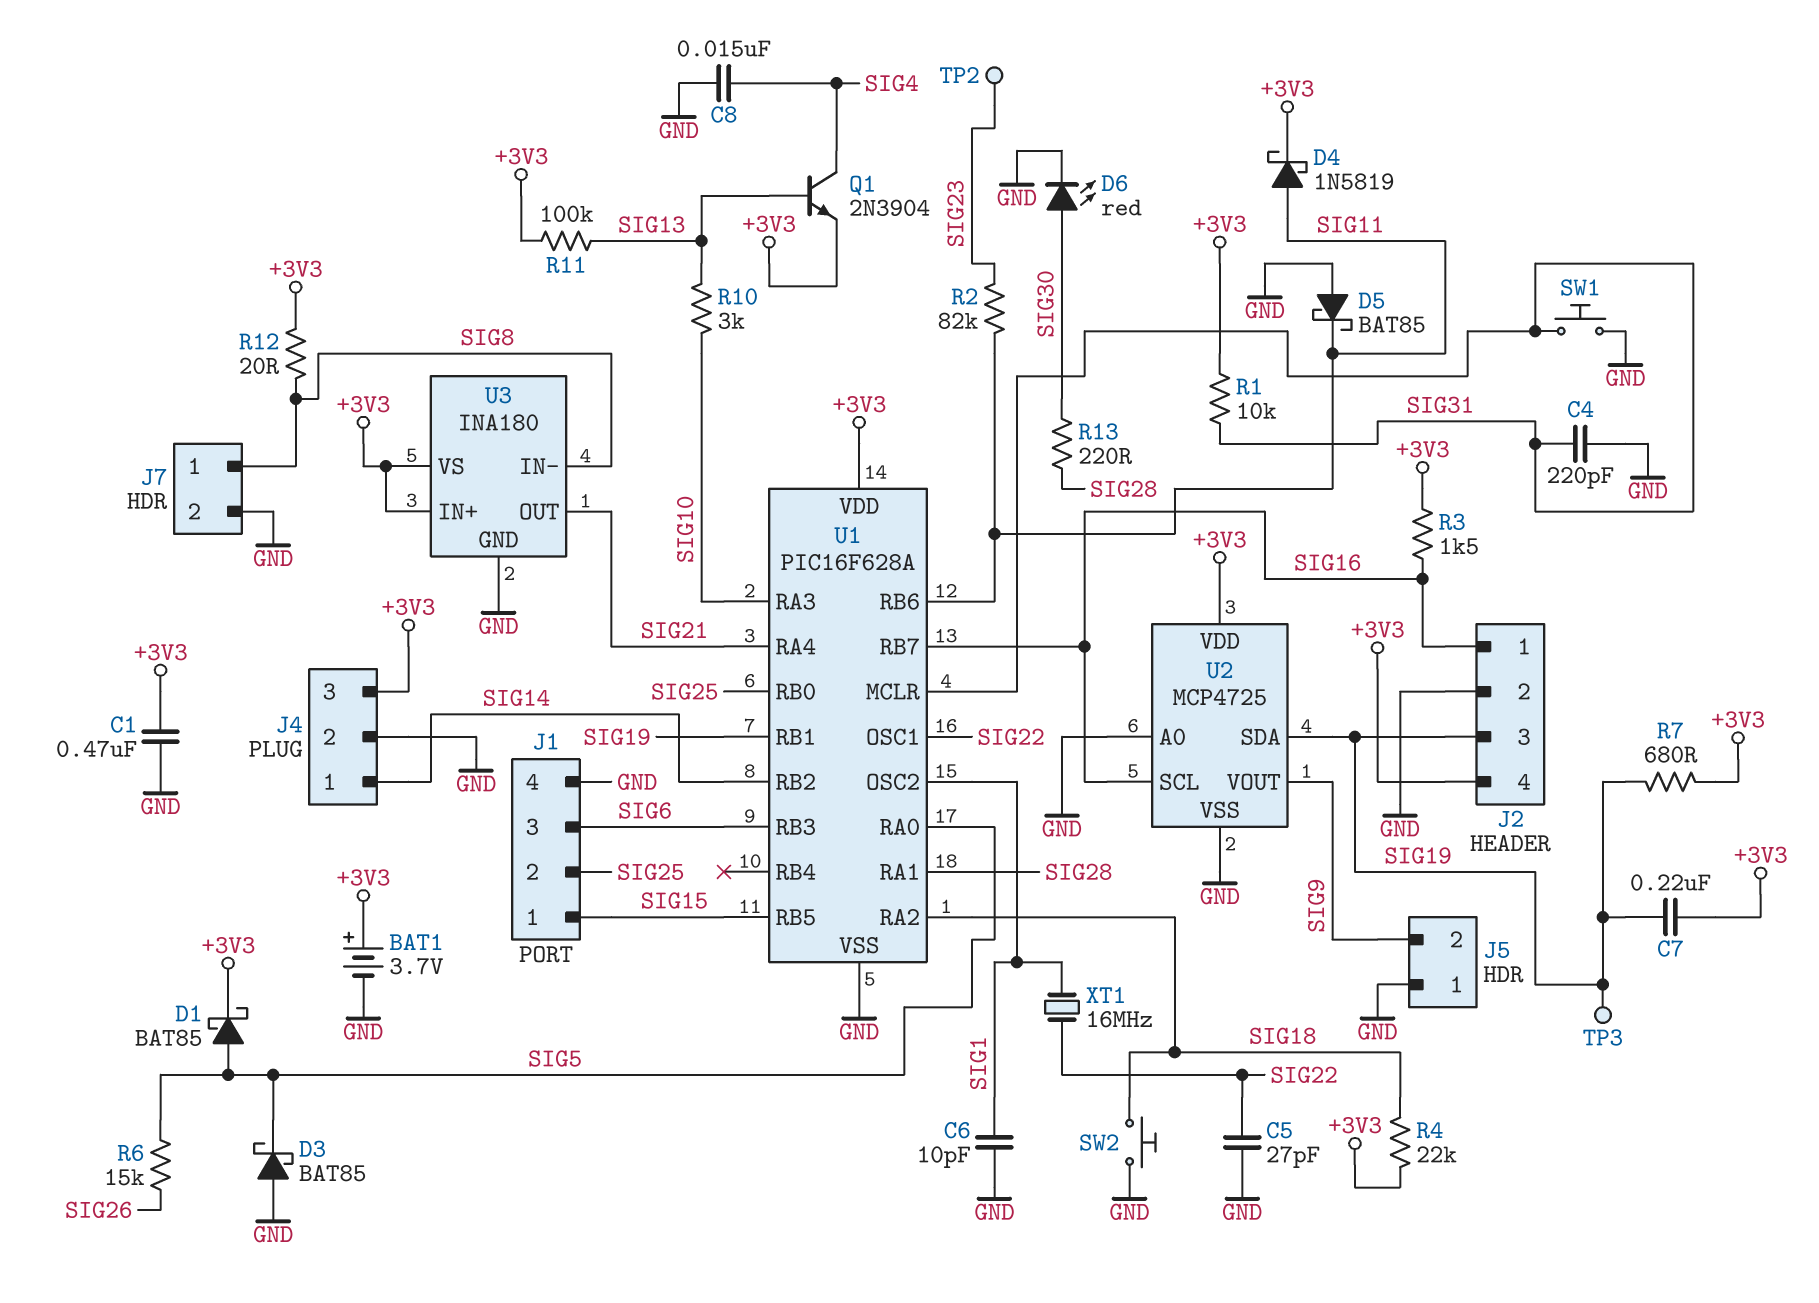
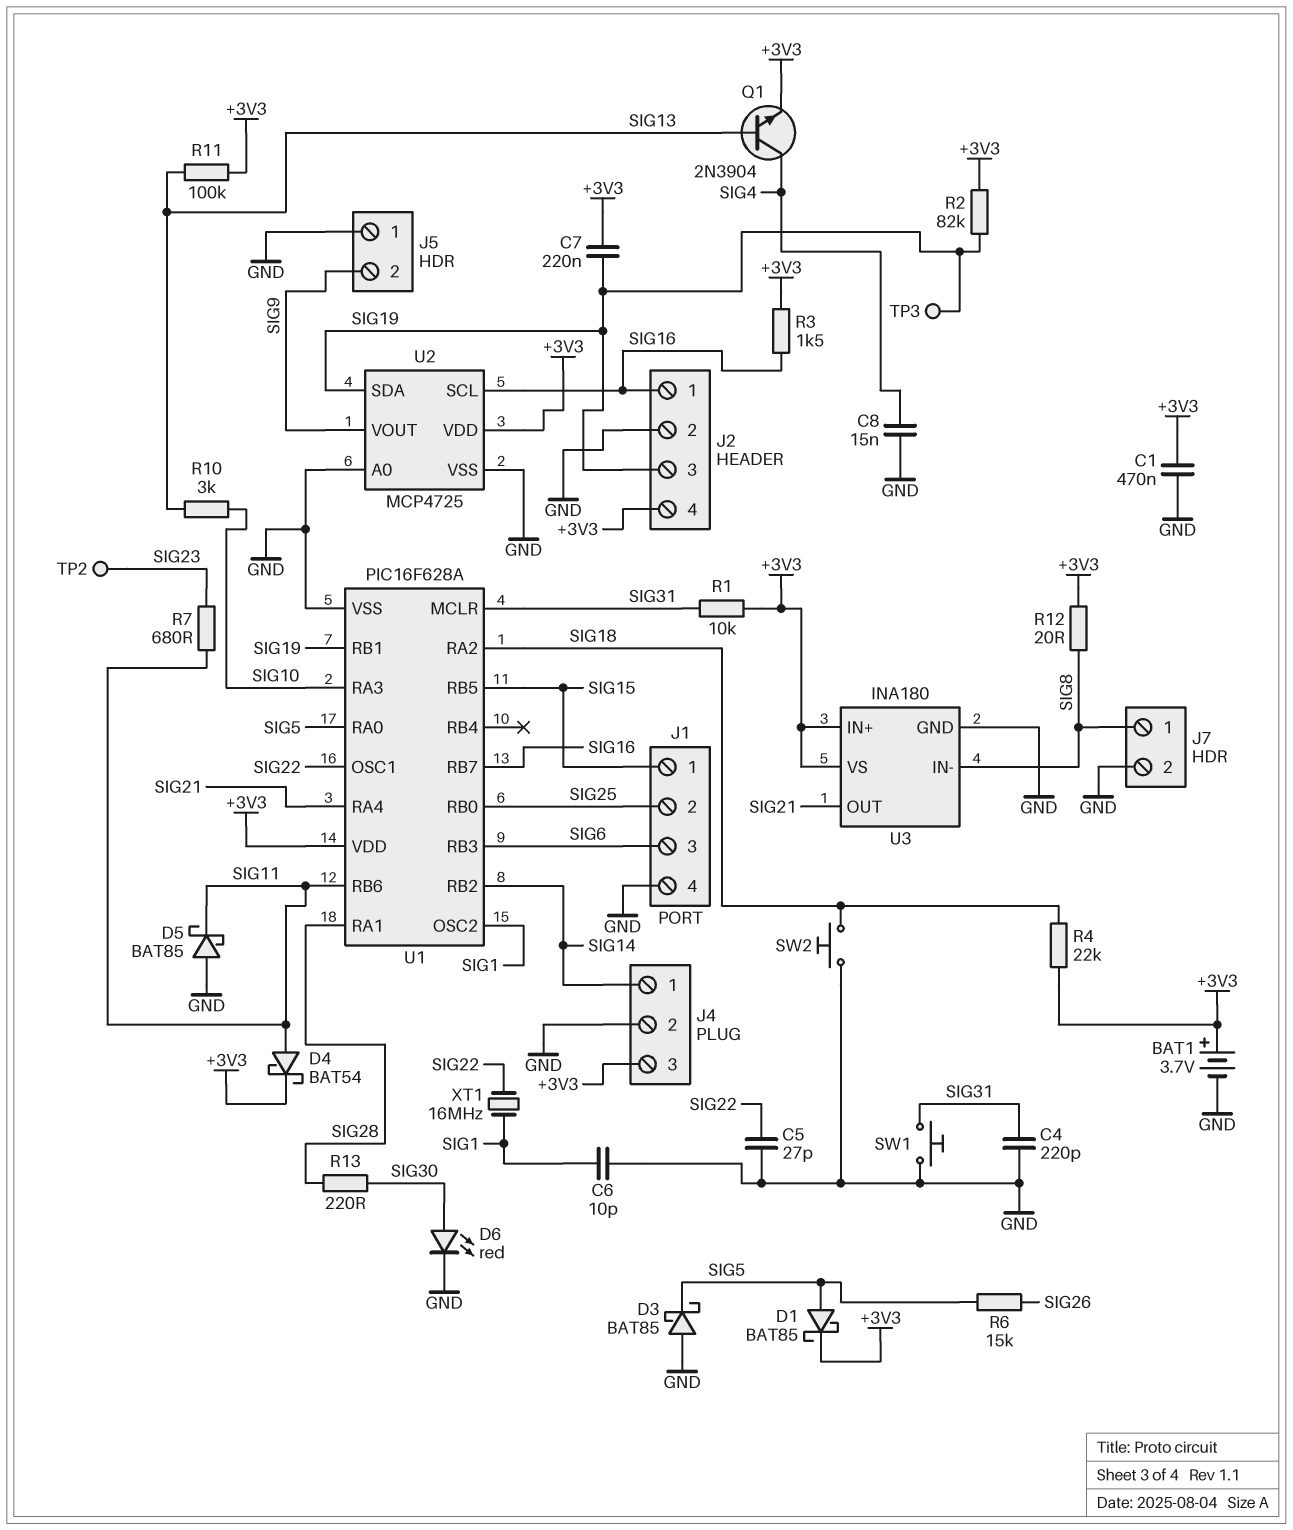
D4: schottky 1N5819 (A SIG11, K +3V3) -> schottky BAT54 (A SIG11, K +3V3)
R2: 82k (SIG11, SIG23) -> 82k (+3V3, SIG19)
R7: 680 (+3V3, SIG19) -> 680 (SIG11, SIG23)

